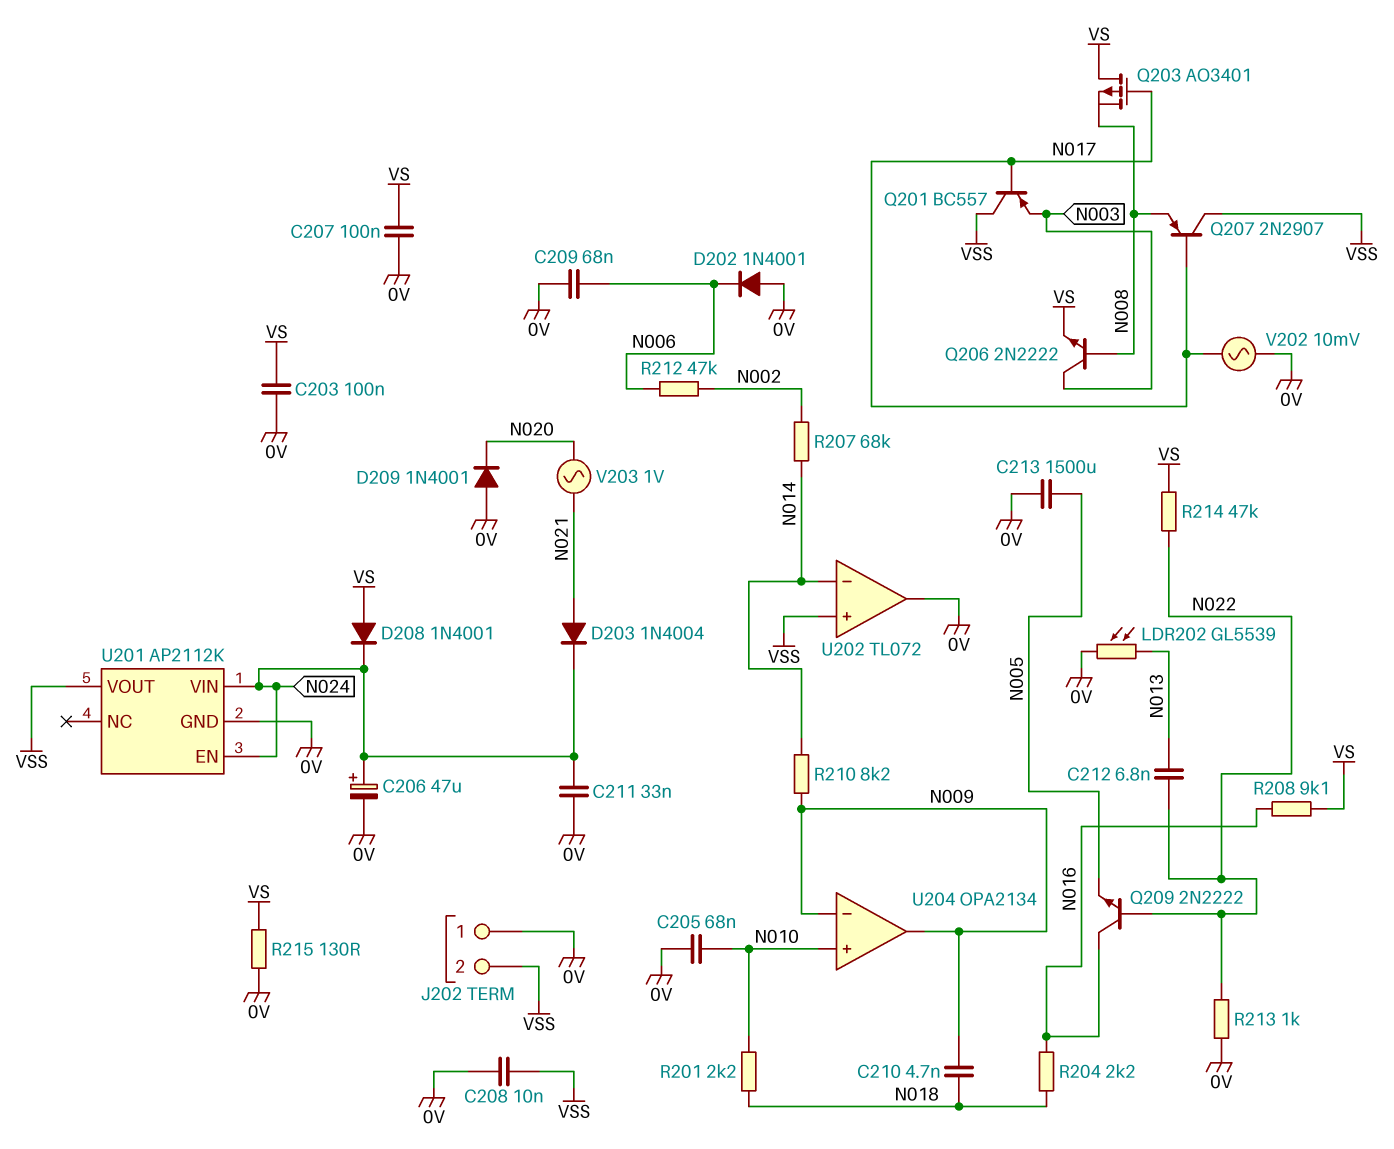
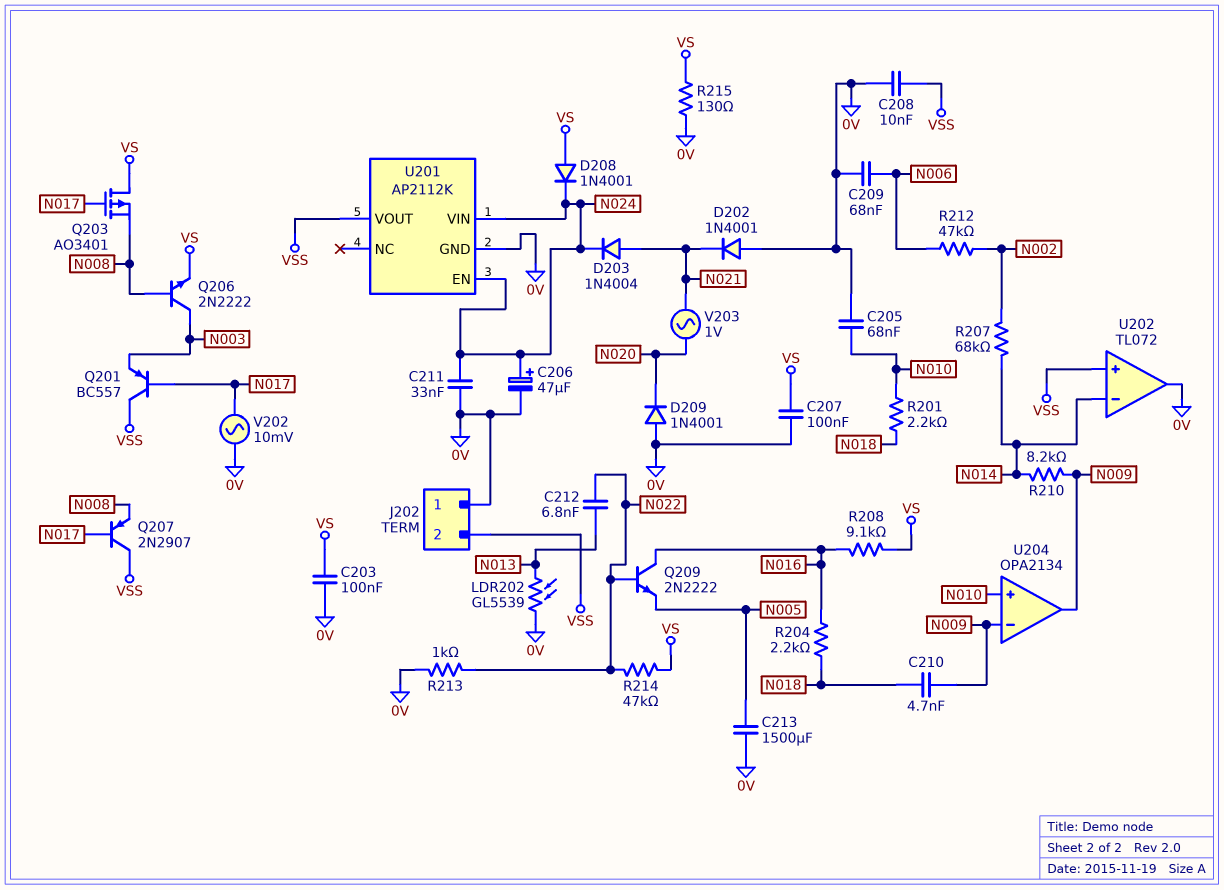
D202: diode 1N4001 (A 0V, K N006) -> diode 1N4001 (A 0V, K N021)

